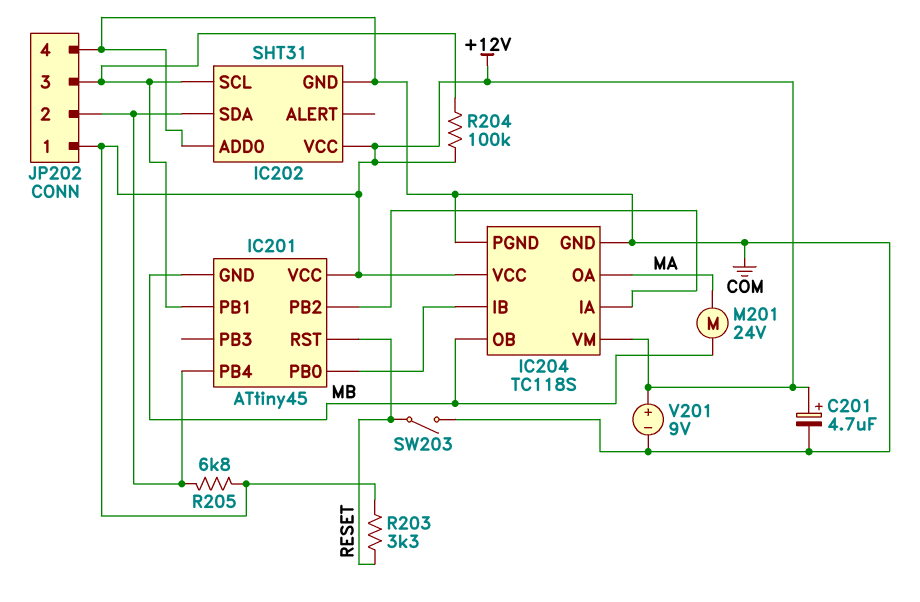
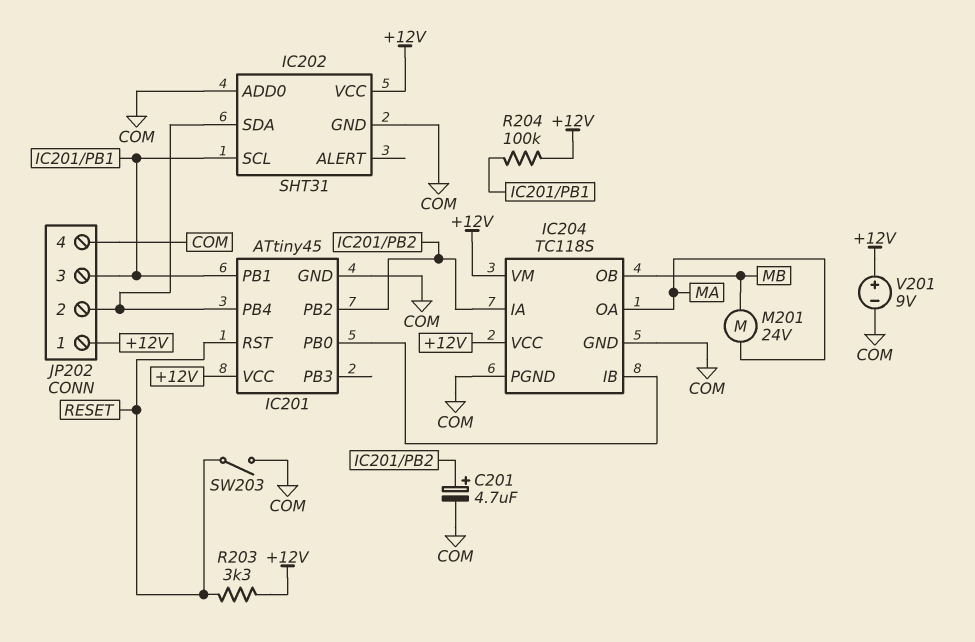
C201: 4.7uF (plus +12V, minus COM) -> 4.7uF (plus IC201/PB2, minus COM)
IC201 pin GND: MB -> COM
R205: 6.8k (+12V, IC201/PB4) -> none

